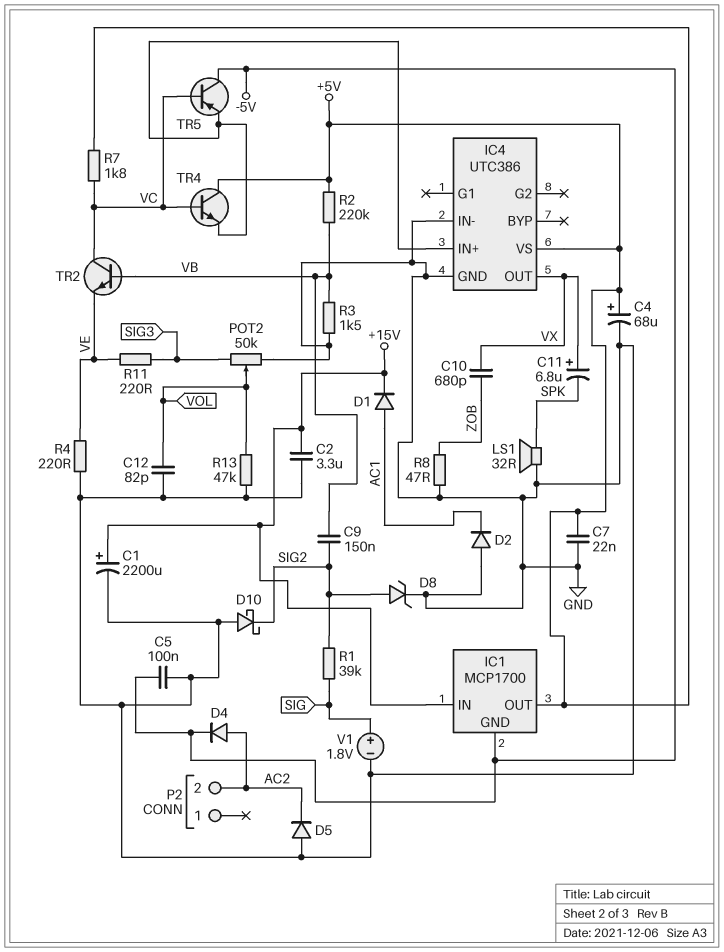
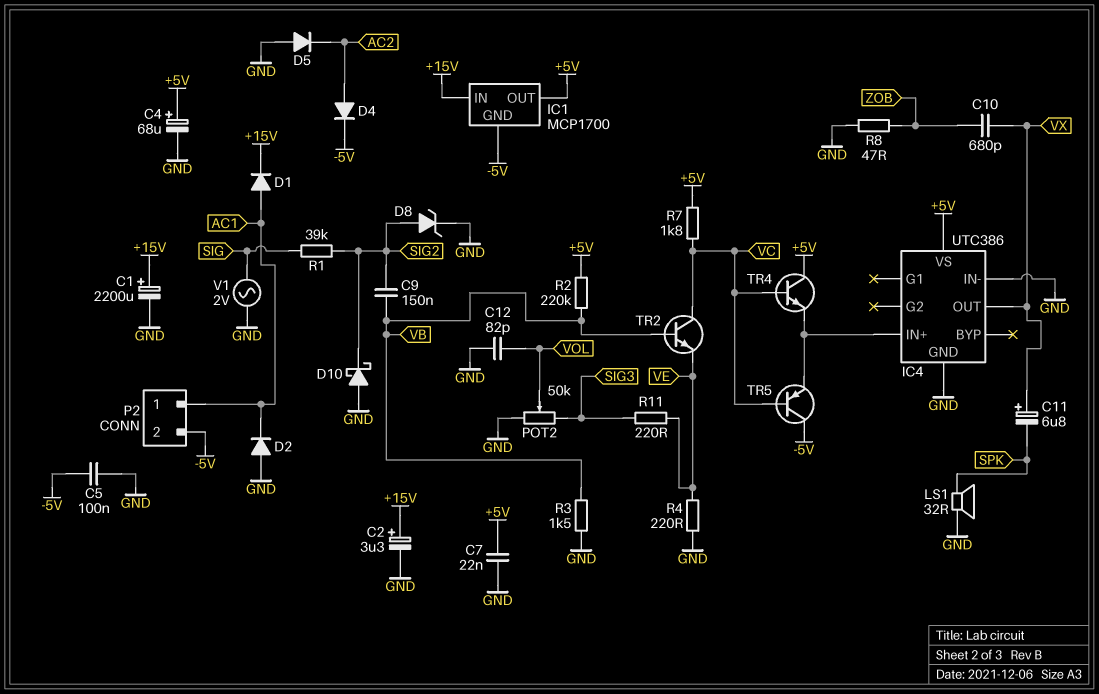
C2: 3.3uF (+15V, GND) -> 3.3uF (plus +15V, minus GND)
P2 pin 1: none -> AC1
P2 pin 2: AC2 -> -5V
R13: 47k (GND, VOL) -> none
V1: 1.8V (plus SIG, minus GND) -> AC 2V (GND, SIG)

